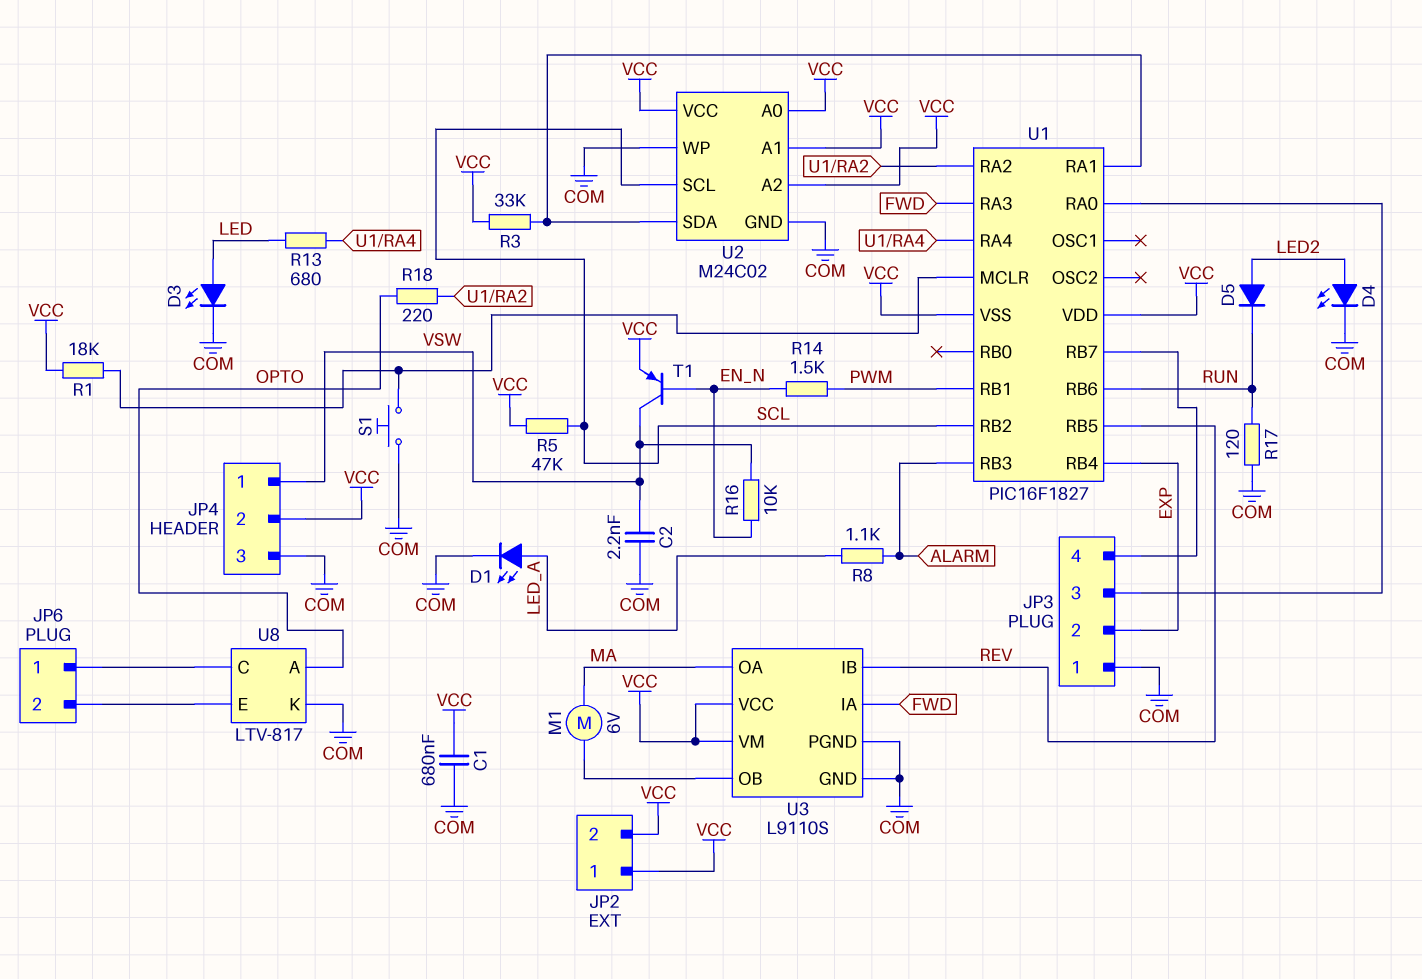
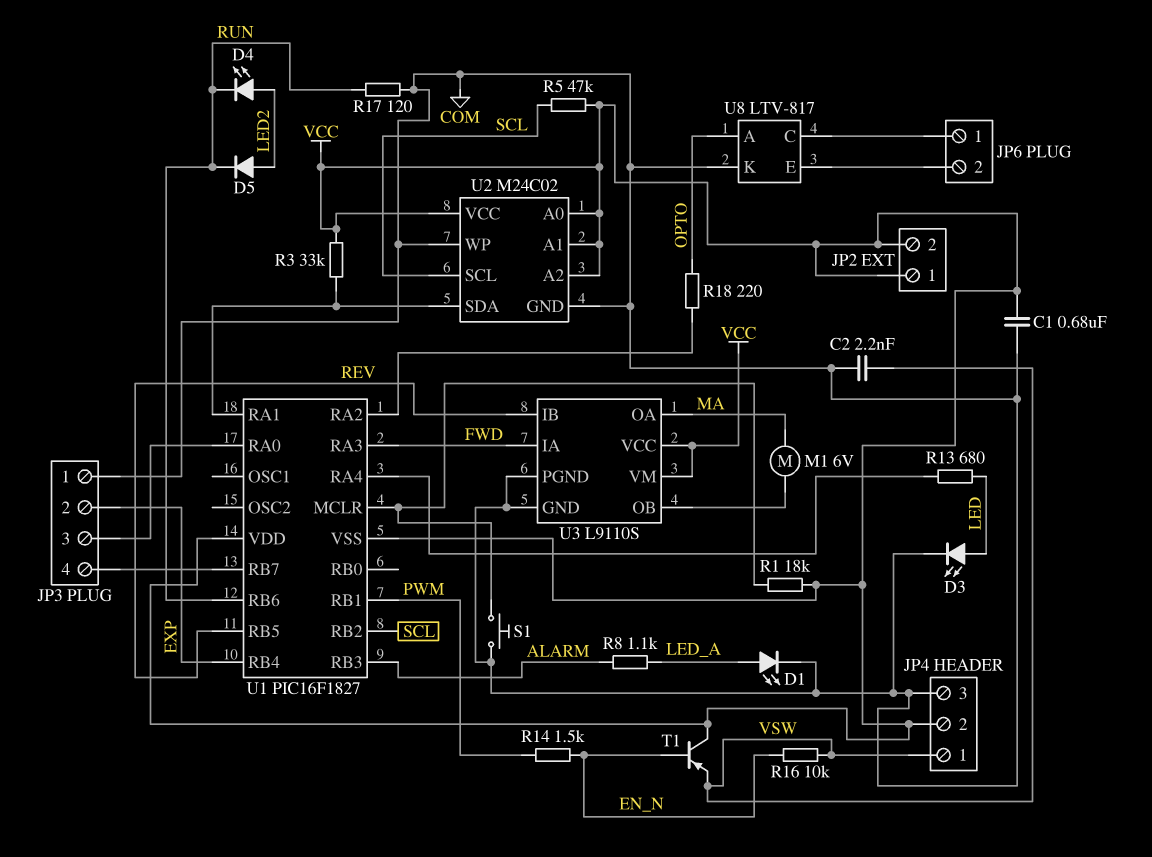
D4: LED (A LED2, K COM) -> LED (A LED2, K RUN)
T1: PNP (B EN_N, C VSW, E VCC) -> PNP (B EN_N, C VCC, E VSW)

